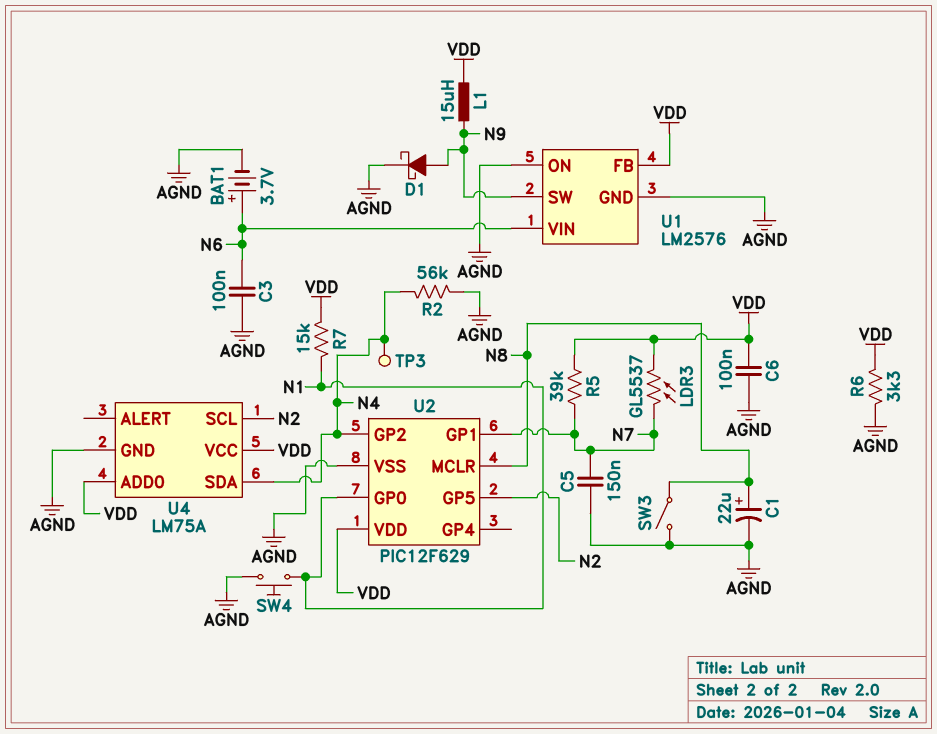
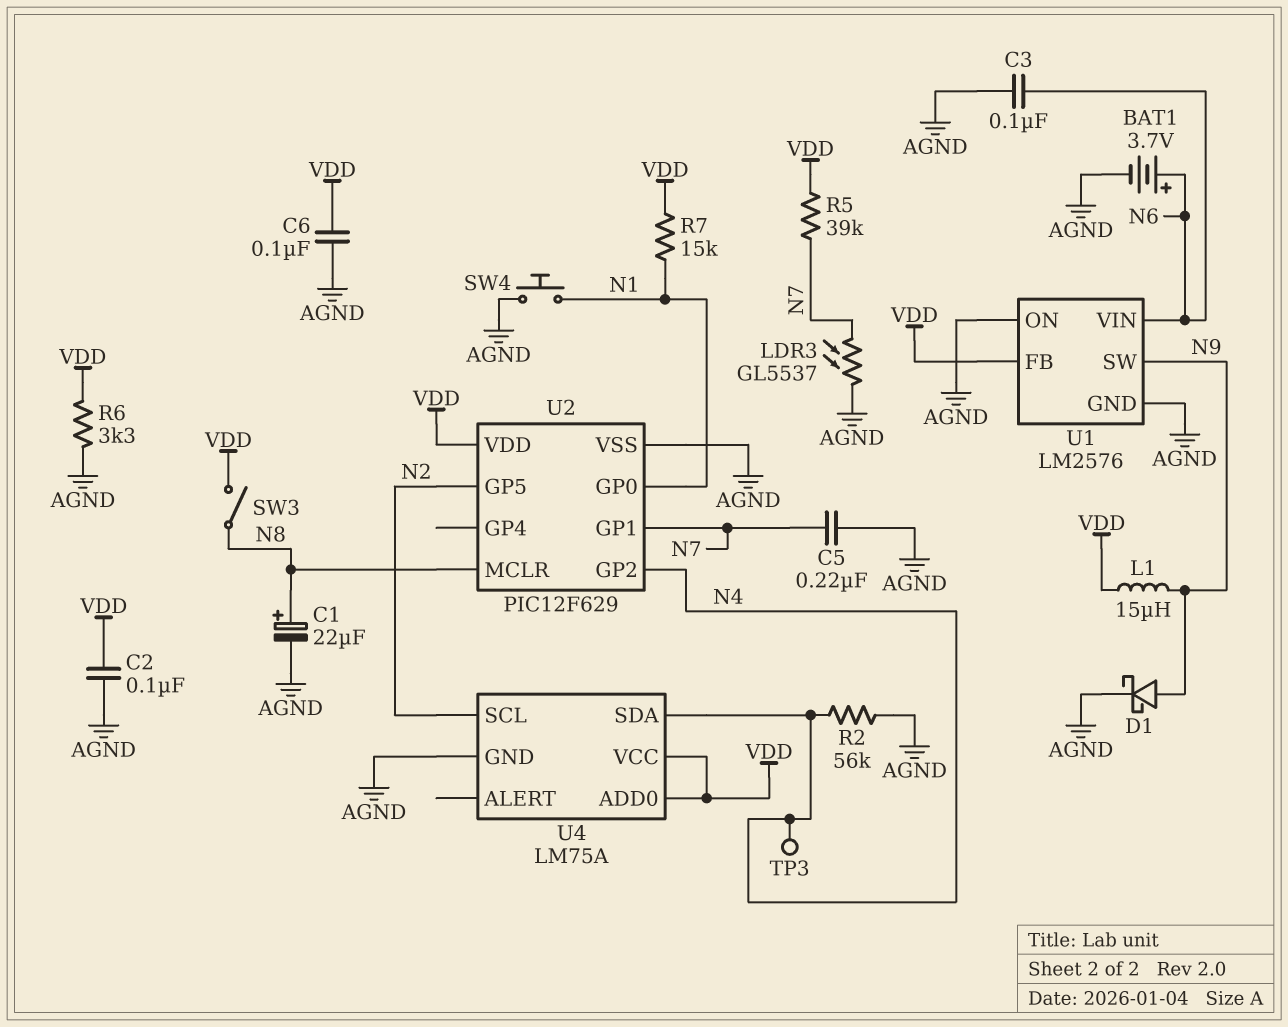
C2: none -> 100nF (AGND, VDD)
C5: 150nF (AGND, N7) -> 220nF (AGND, N7)
LDR3: GL5537 (N7, VDD) -> GL5537 (AGND, N7)
SW3: switch (AGND, N8) -> switch (N8, VDD)

